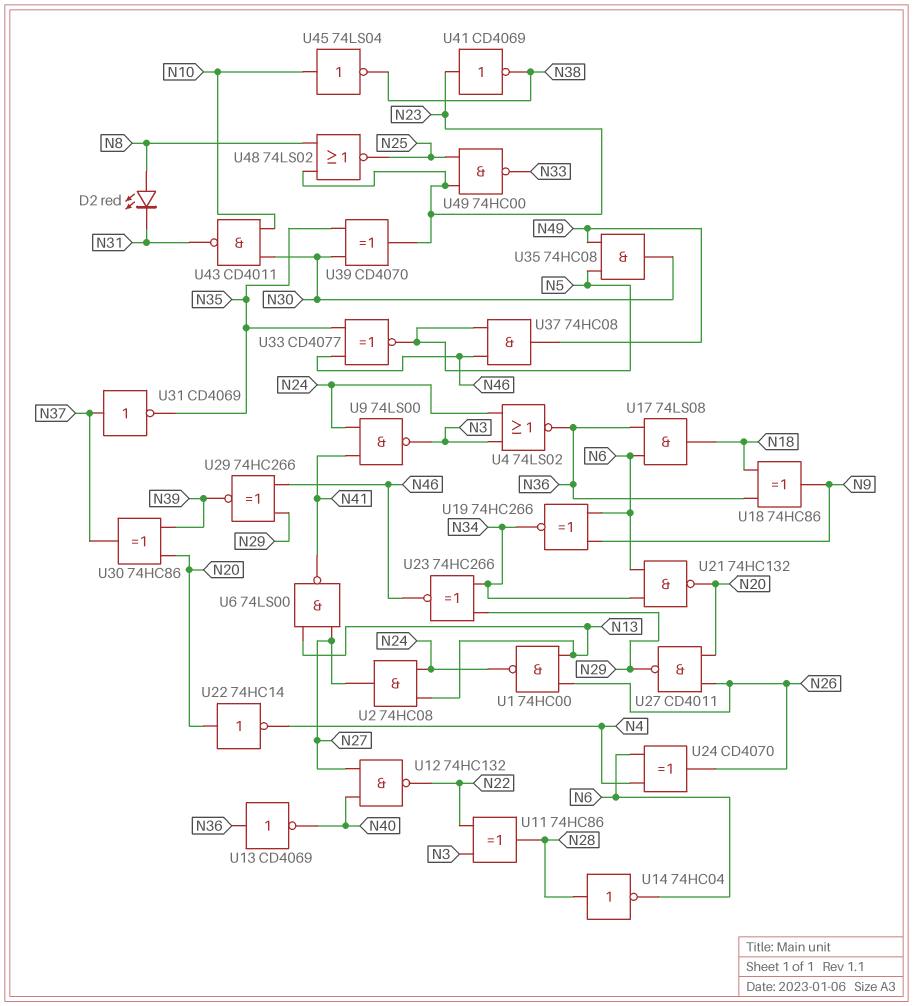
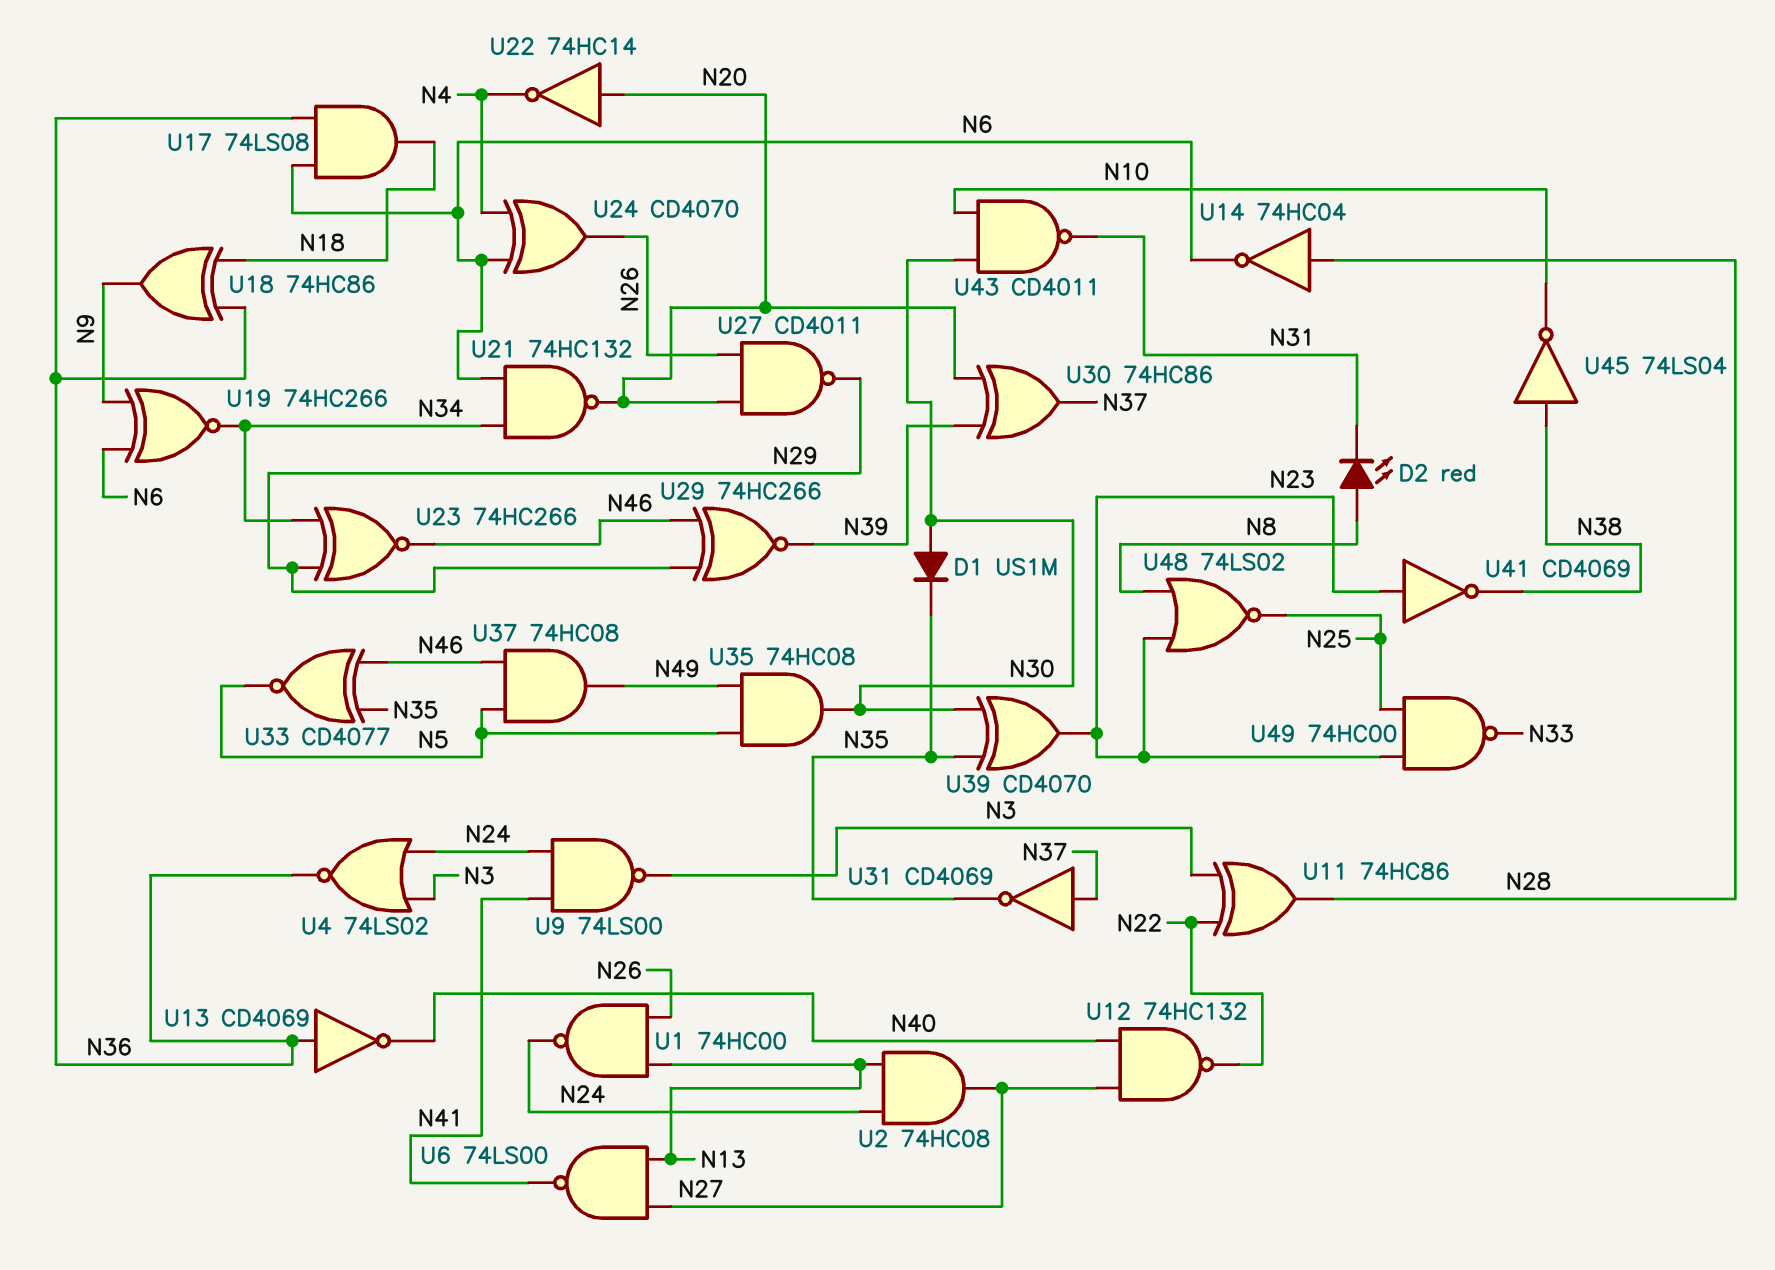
D1: none -> diode US1M (A N30, K N35)
U45: NOT 74LS04 (in N10, out N38) -> NOT 74LS04 (in N38, out N10)

